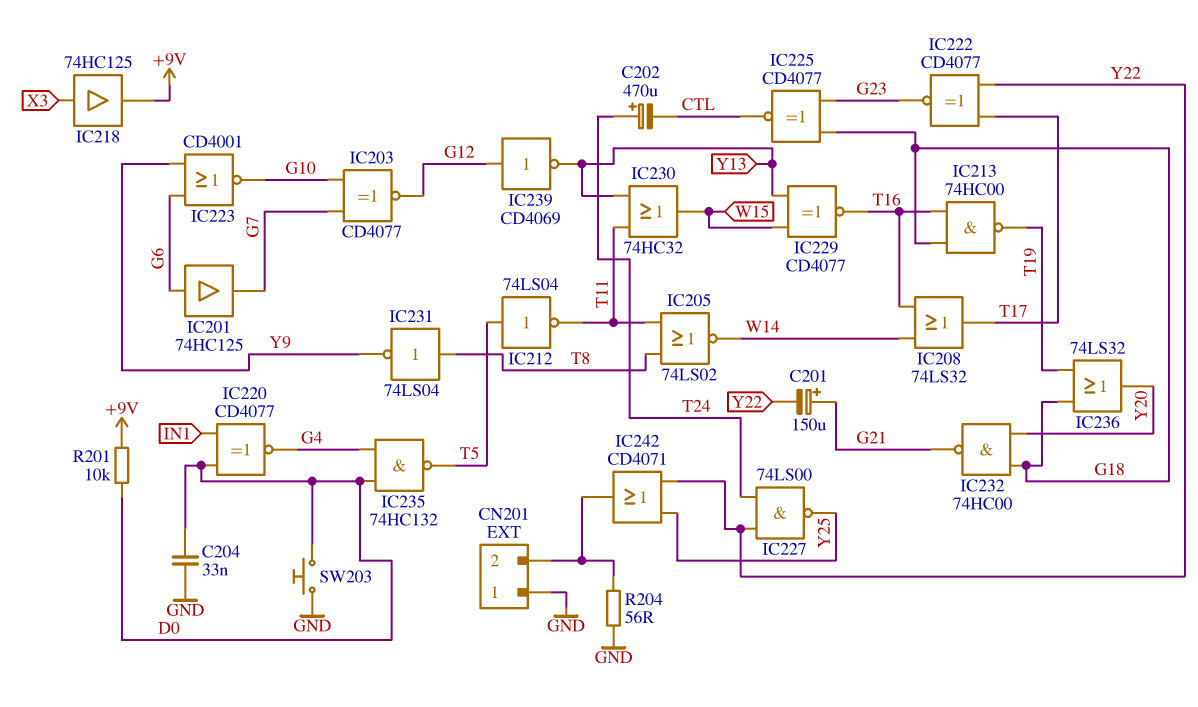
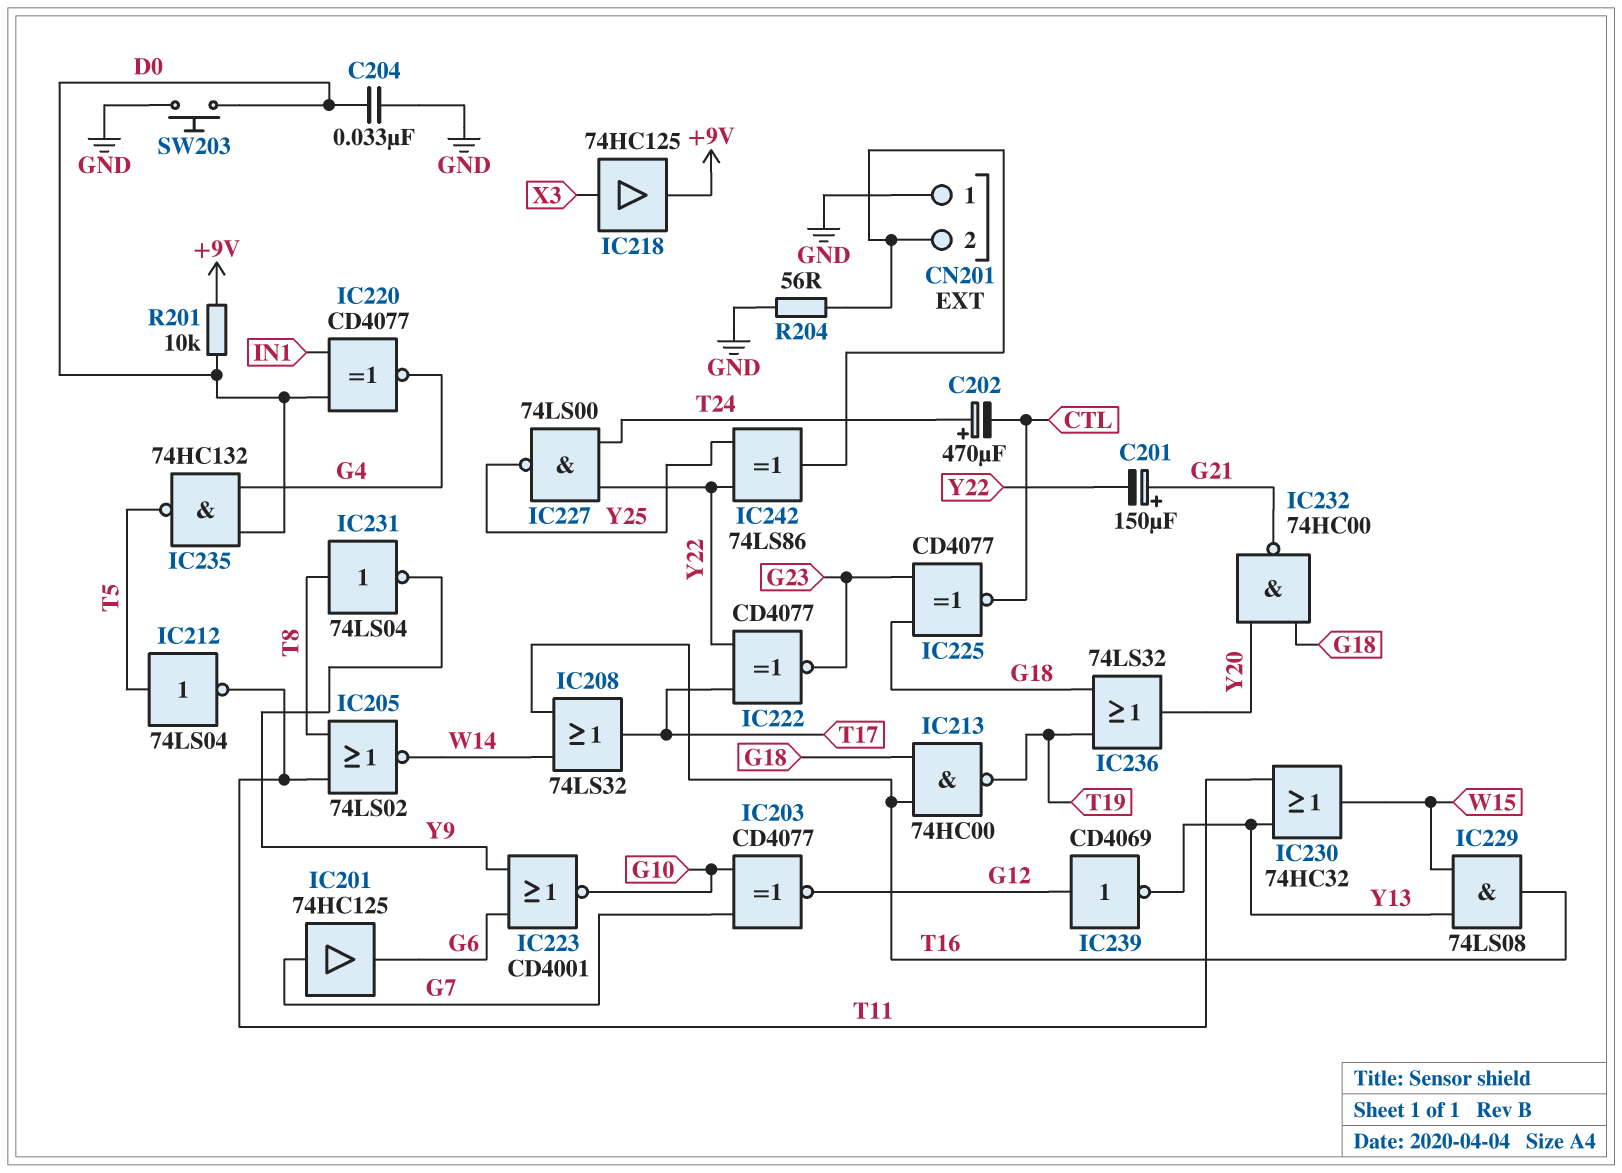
IC201: buffer 74HC125 (in G6, out G7) -> buffer 74HC125 (in G7, out G6)
IC229: XNOR CD4077 (in W15, in Y13, out T16) -> AND 74LS08 (in W15, in Y13, out T16)
IC242: OR CD4071 (in Y22, in Y25, out CN201/2) -> XOR 74LS86 (in Y22, in Y25, out CN201/2)

